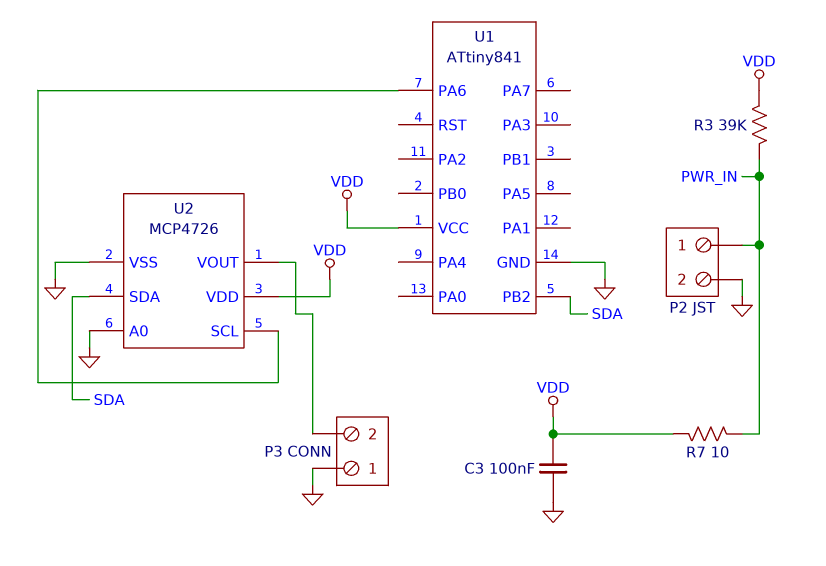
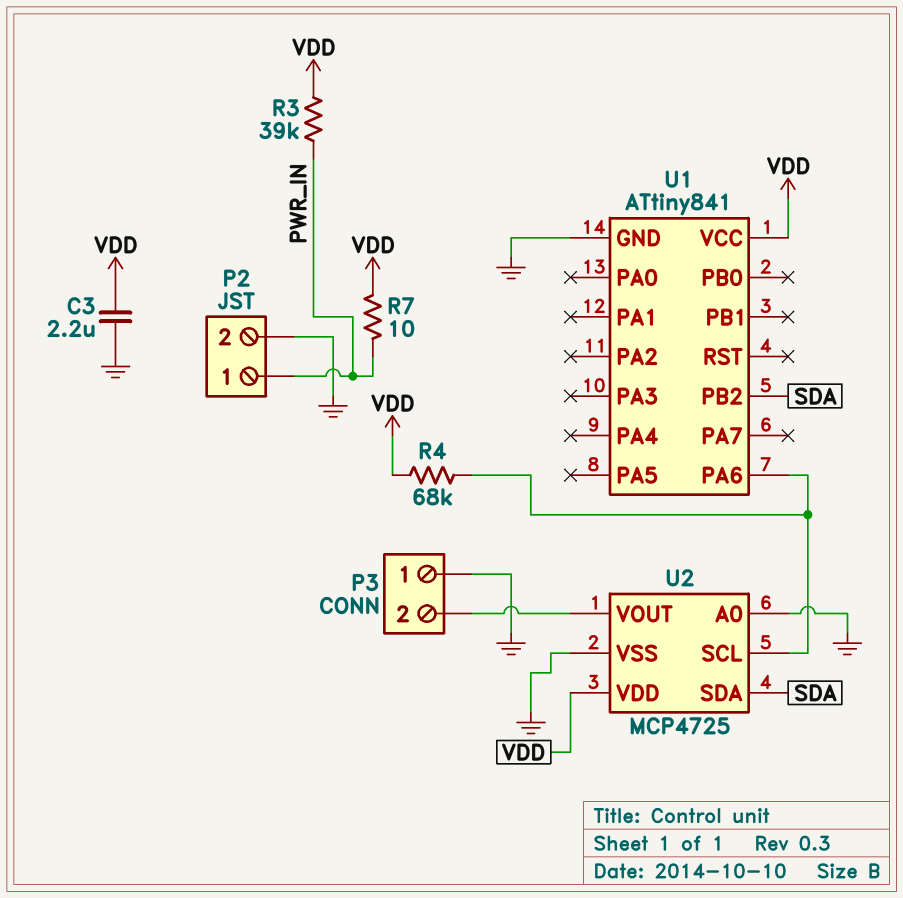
C3: 100nF (GND, VDD) -> 2.2uF (GND, VDD)
R4: none -> 68k (U1/PA6, VDD)
U2: MCP4726 -> MCP4725

